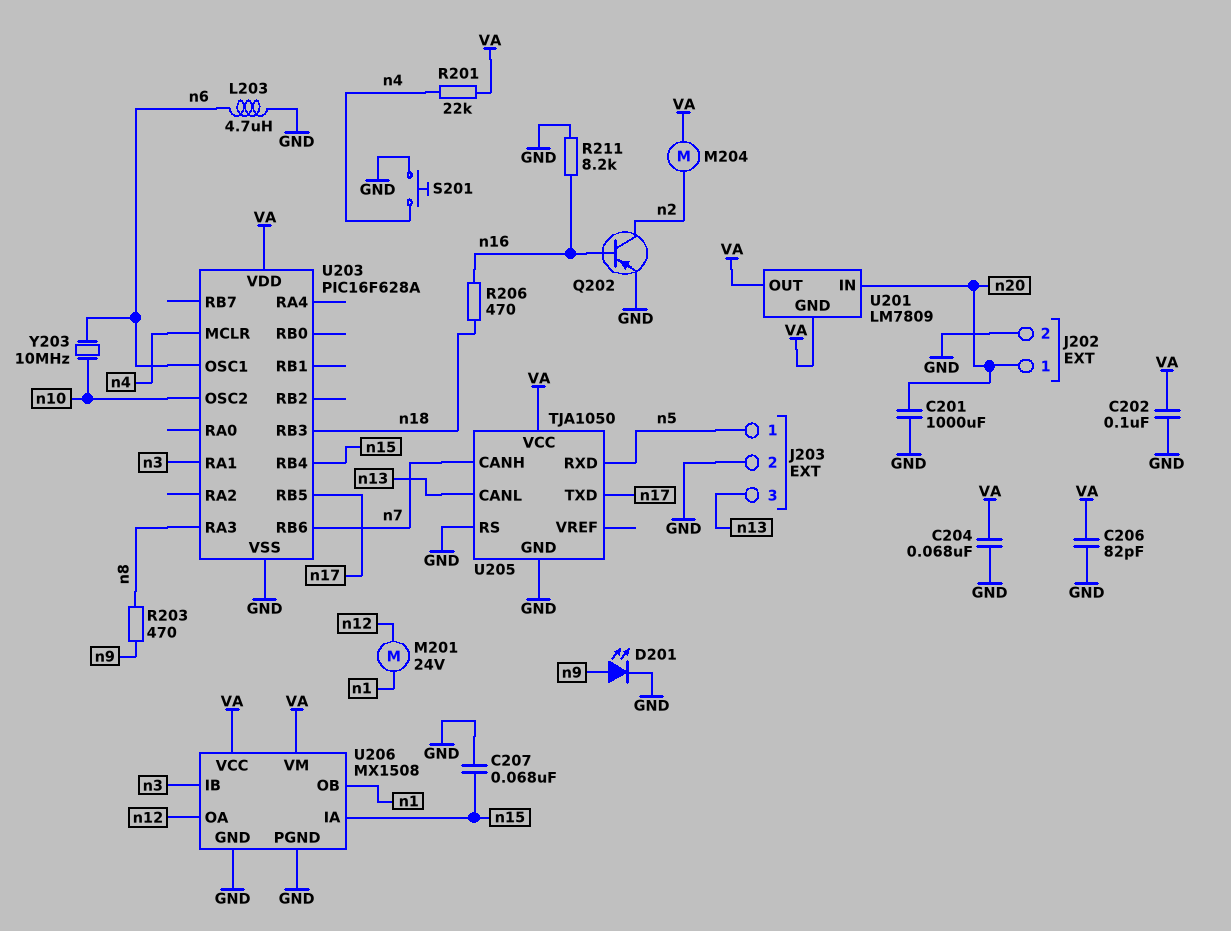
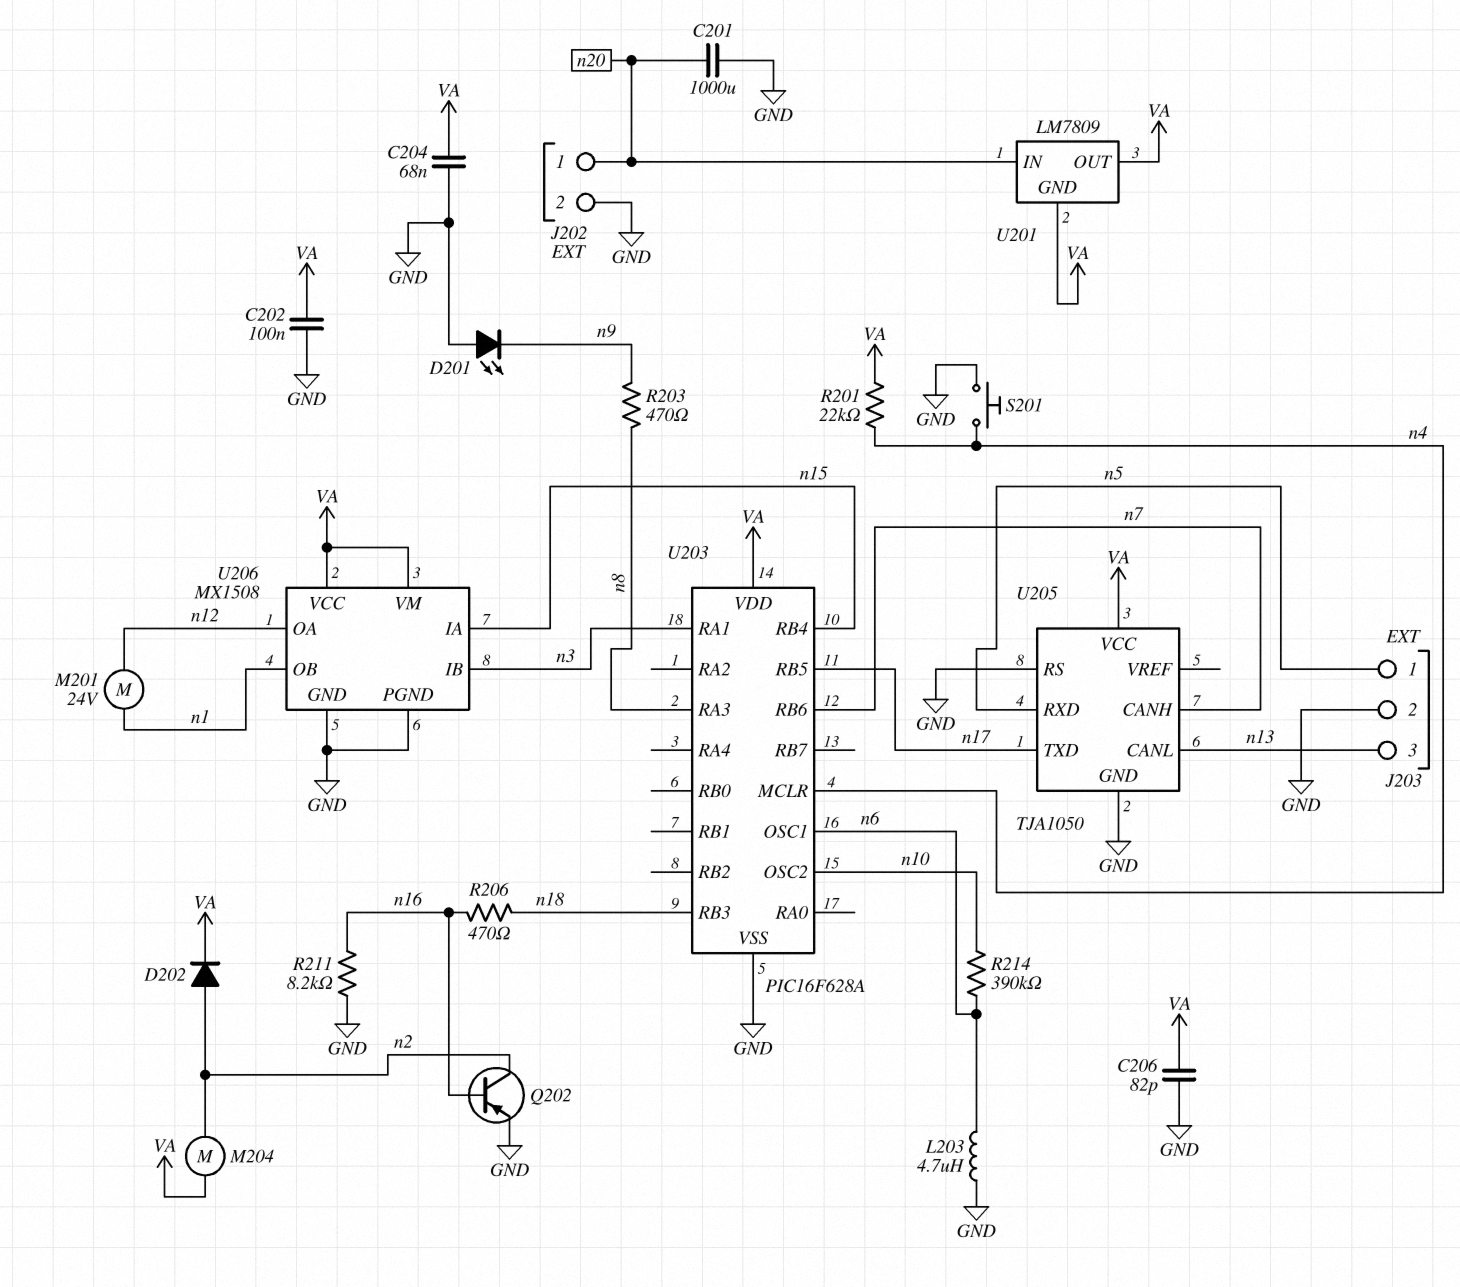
C207: 68nF (GND, n15) -> none
D201: LED (A n9, K GND) -> LED (A GND, K n9)
D202: none -> diode (A n2, K VA)
R214: none -> 390k (n6, n10)
Y203: 10MHz (n6, n10) -> none

